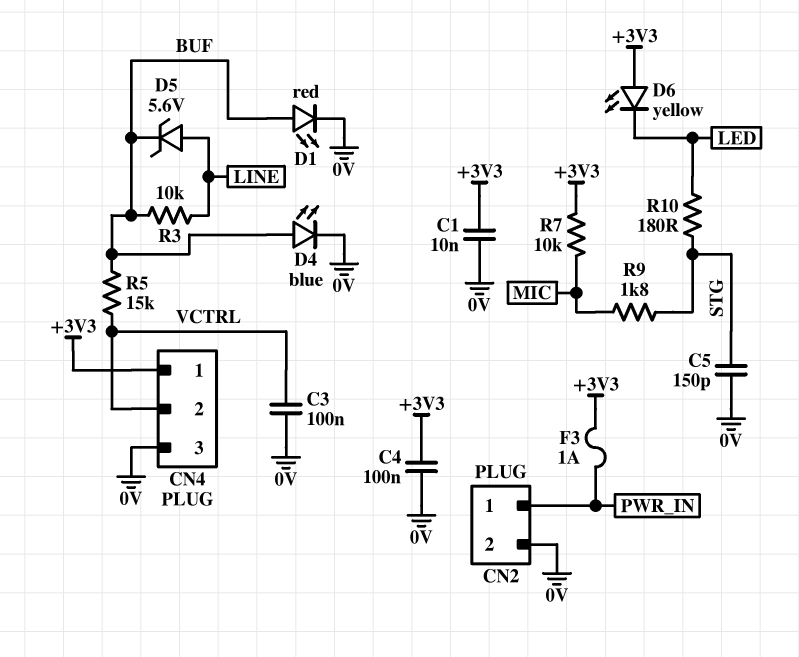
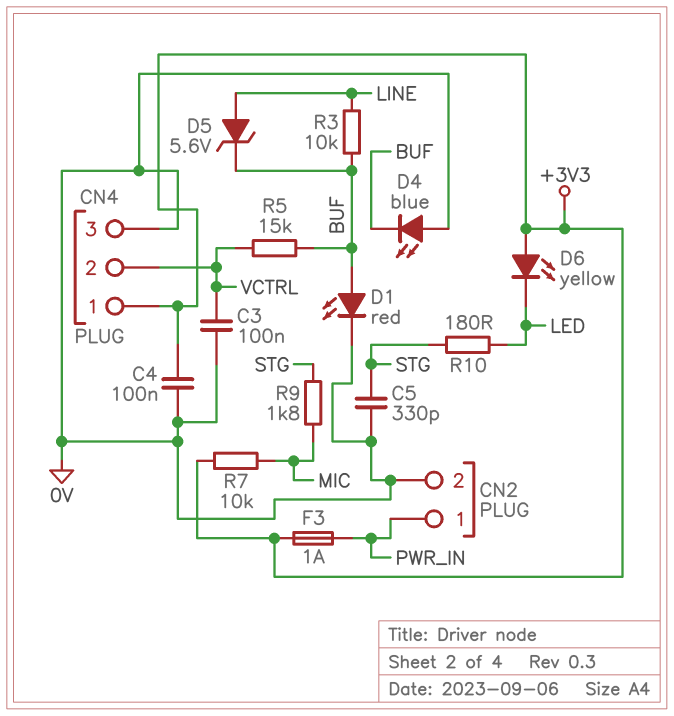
C1: 10nF (+3V3, 0V) -> none
C5: 150pF (0V, STG) -> 330pF (0V, STG)
D4: LED blue (A BUF, K 0V) -> LED blue (A 0V, K BUF)

